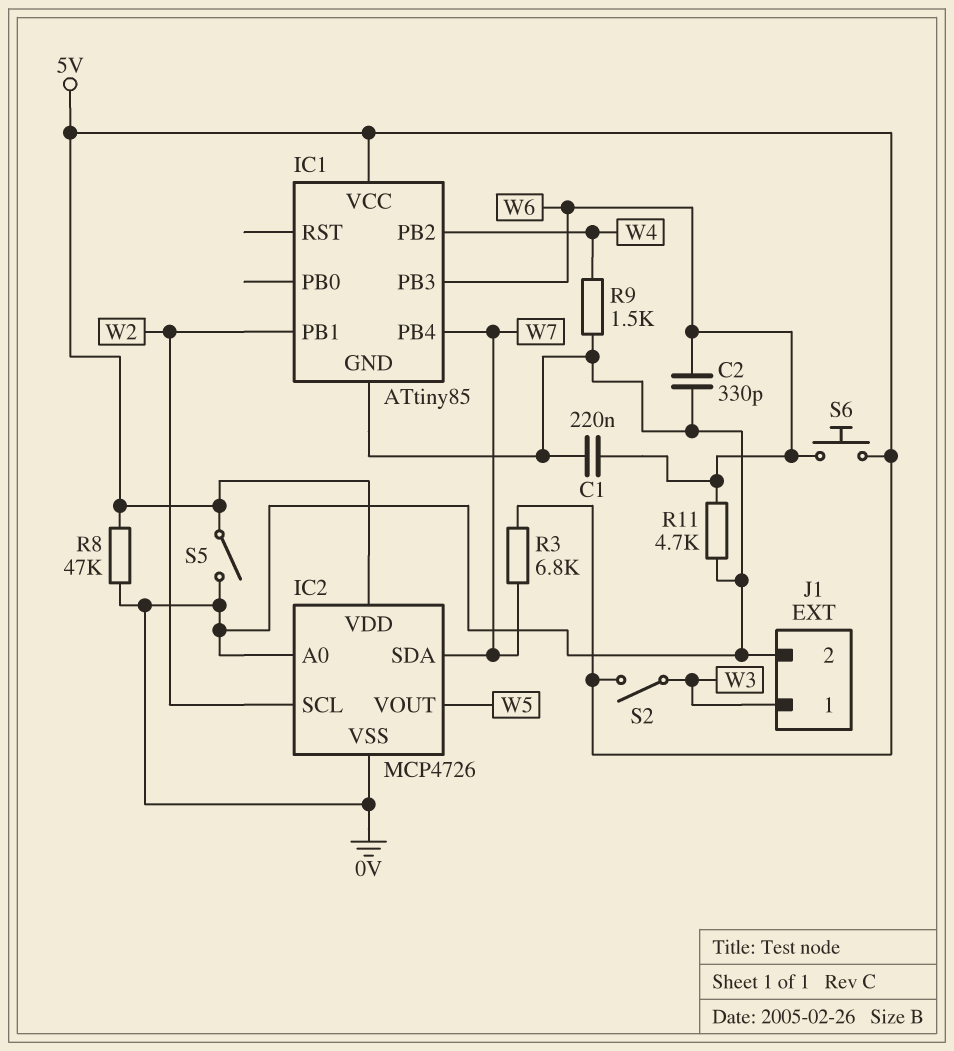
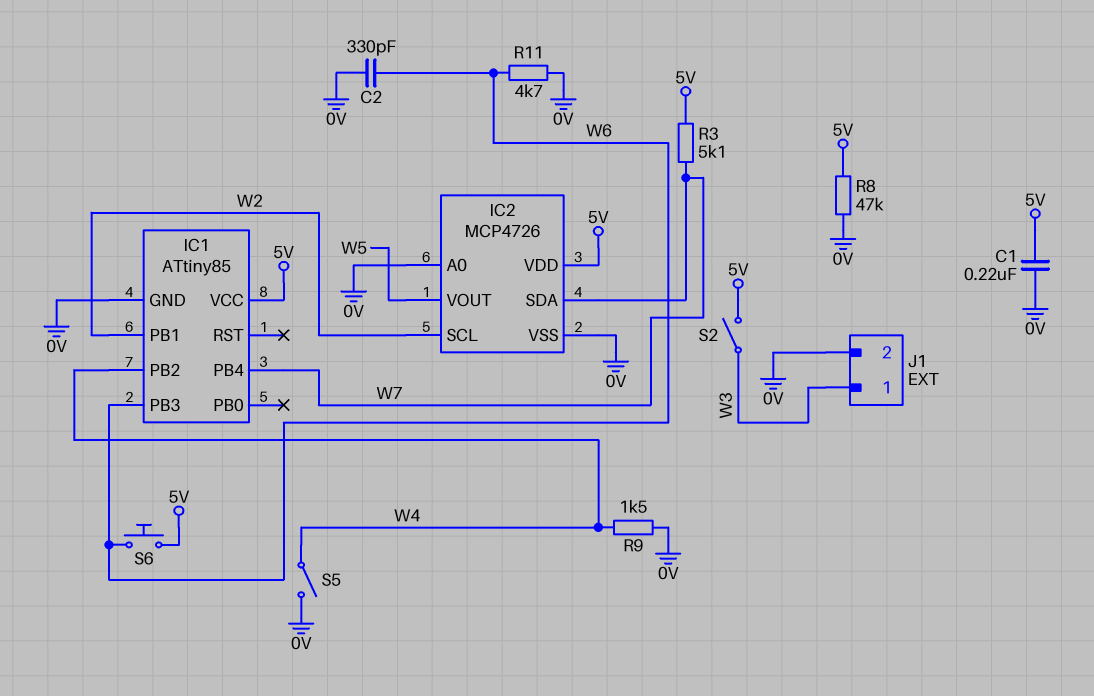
C1: 220nF (0V, W6) -> 220nF (0V, 5V)
R3: 6.8k (5V, W7) -> 5.1k (5V, W7)
S5: switch (0V, 5V) -> switch (0V, W4)

